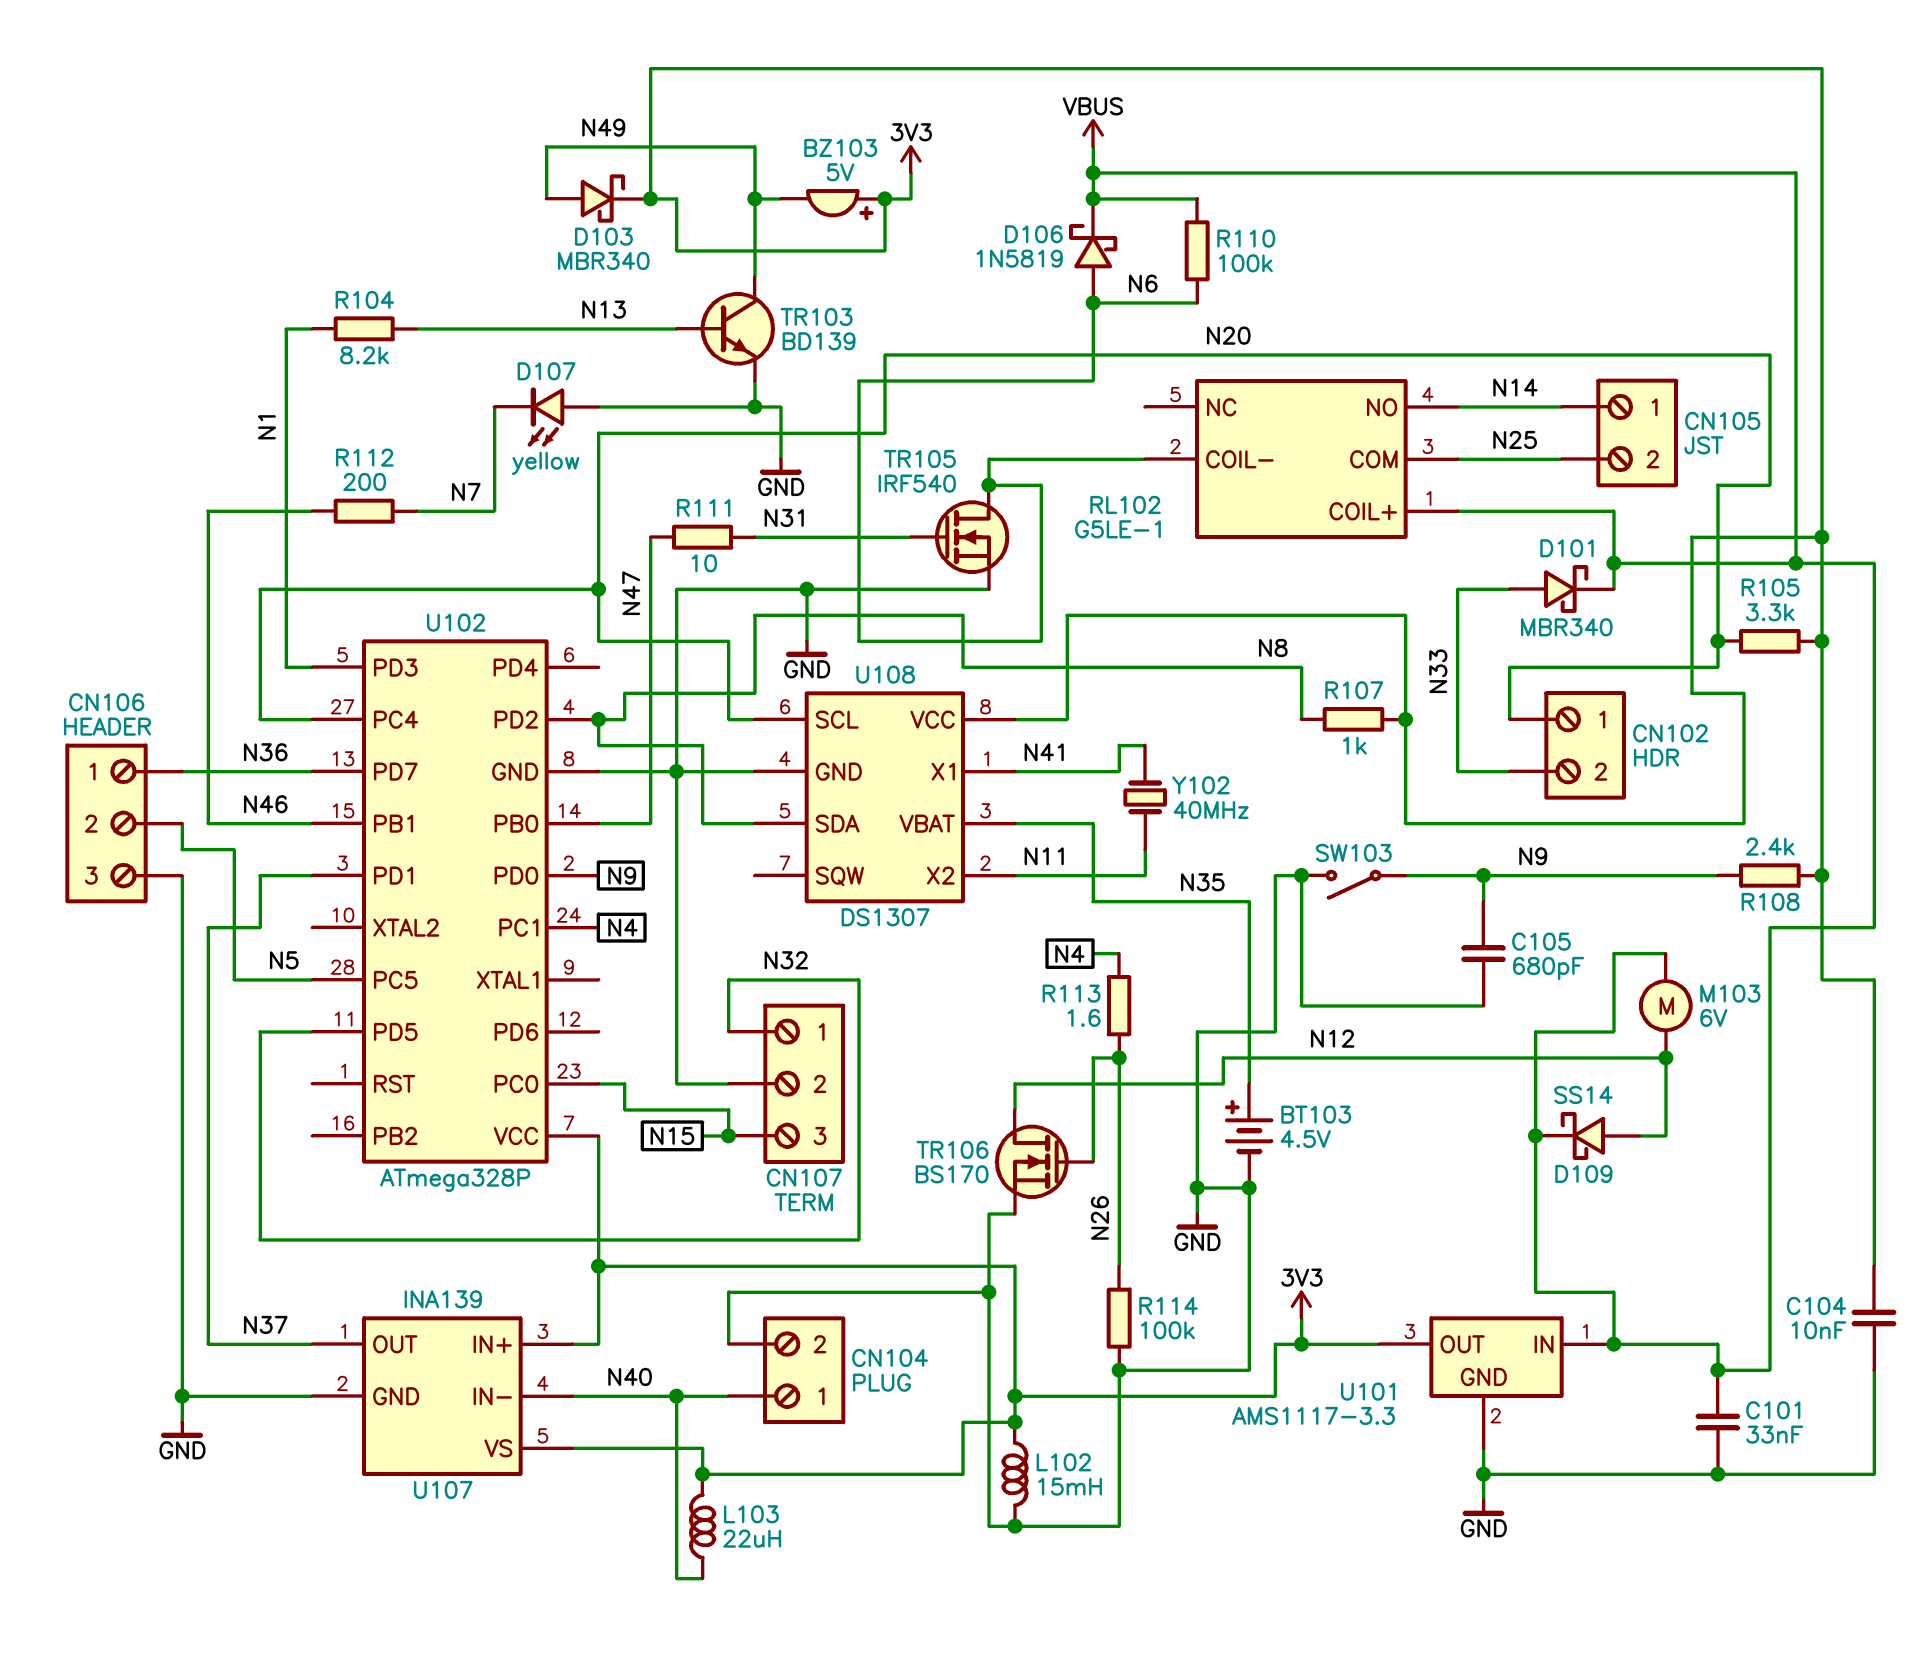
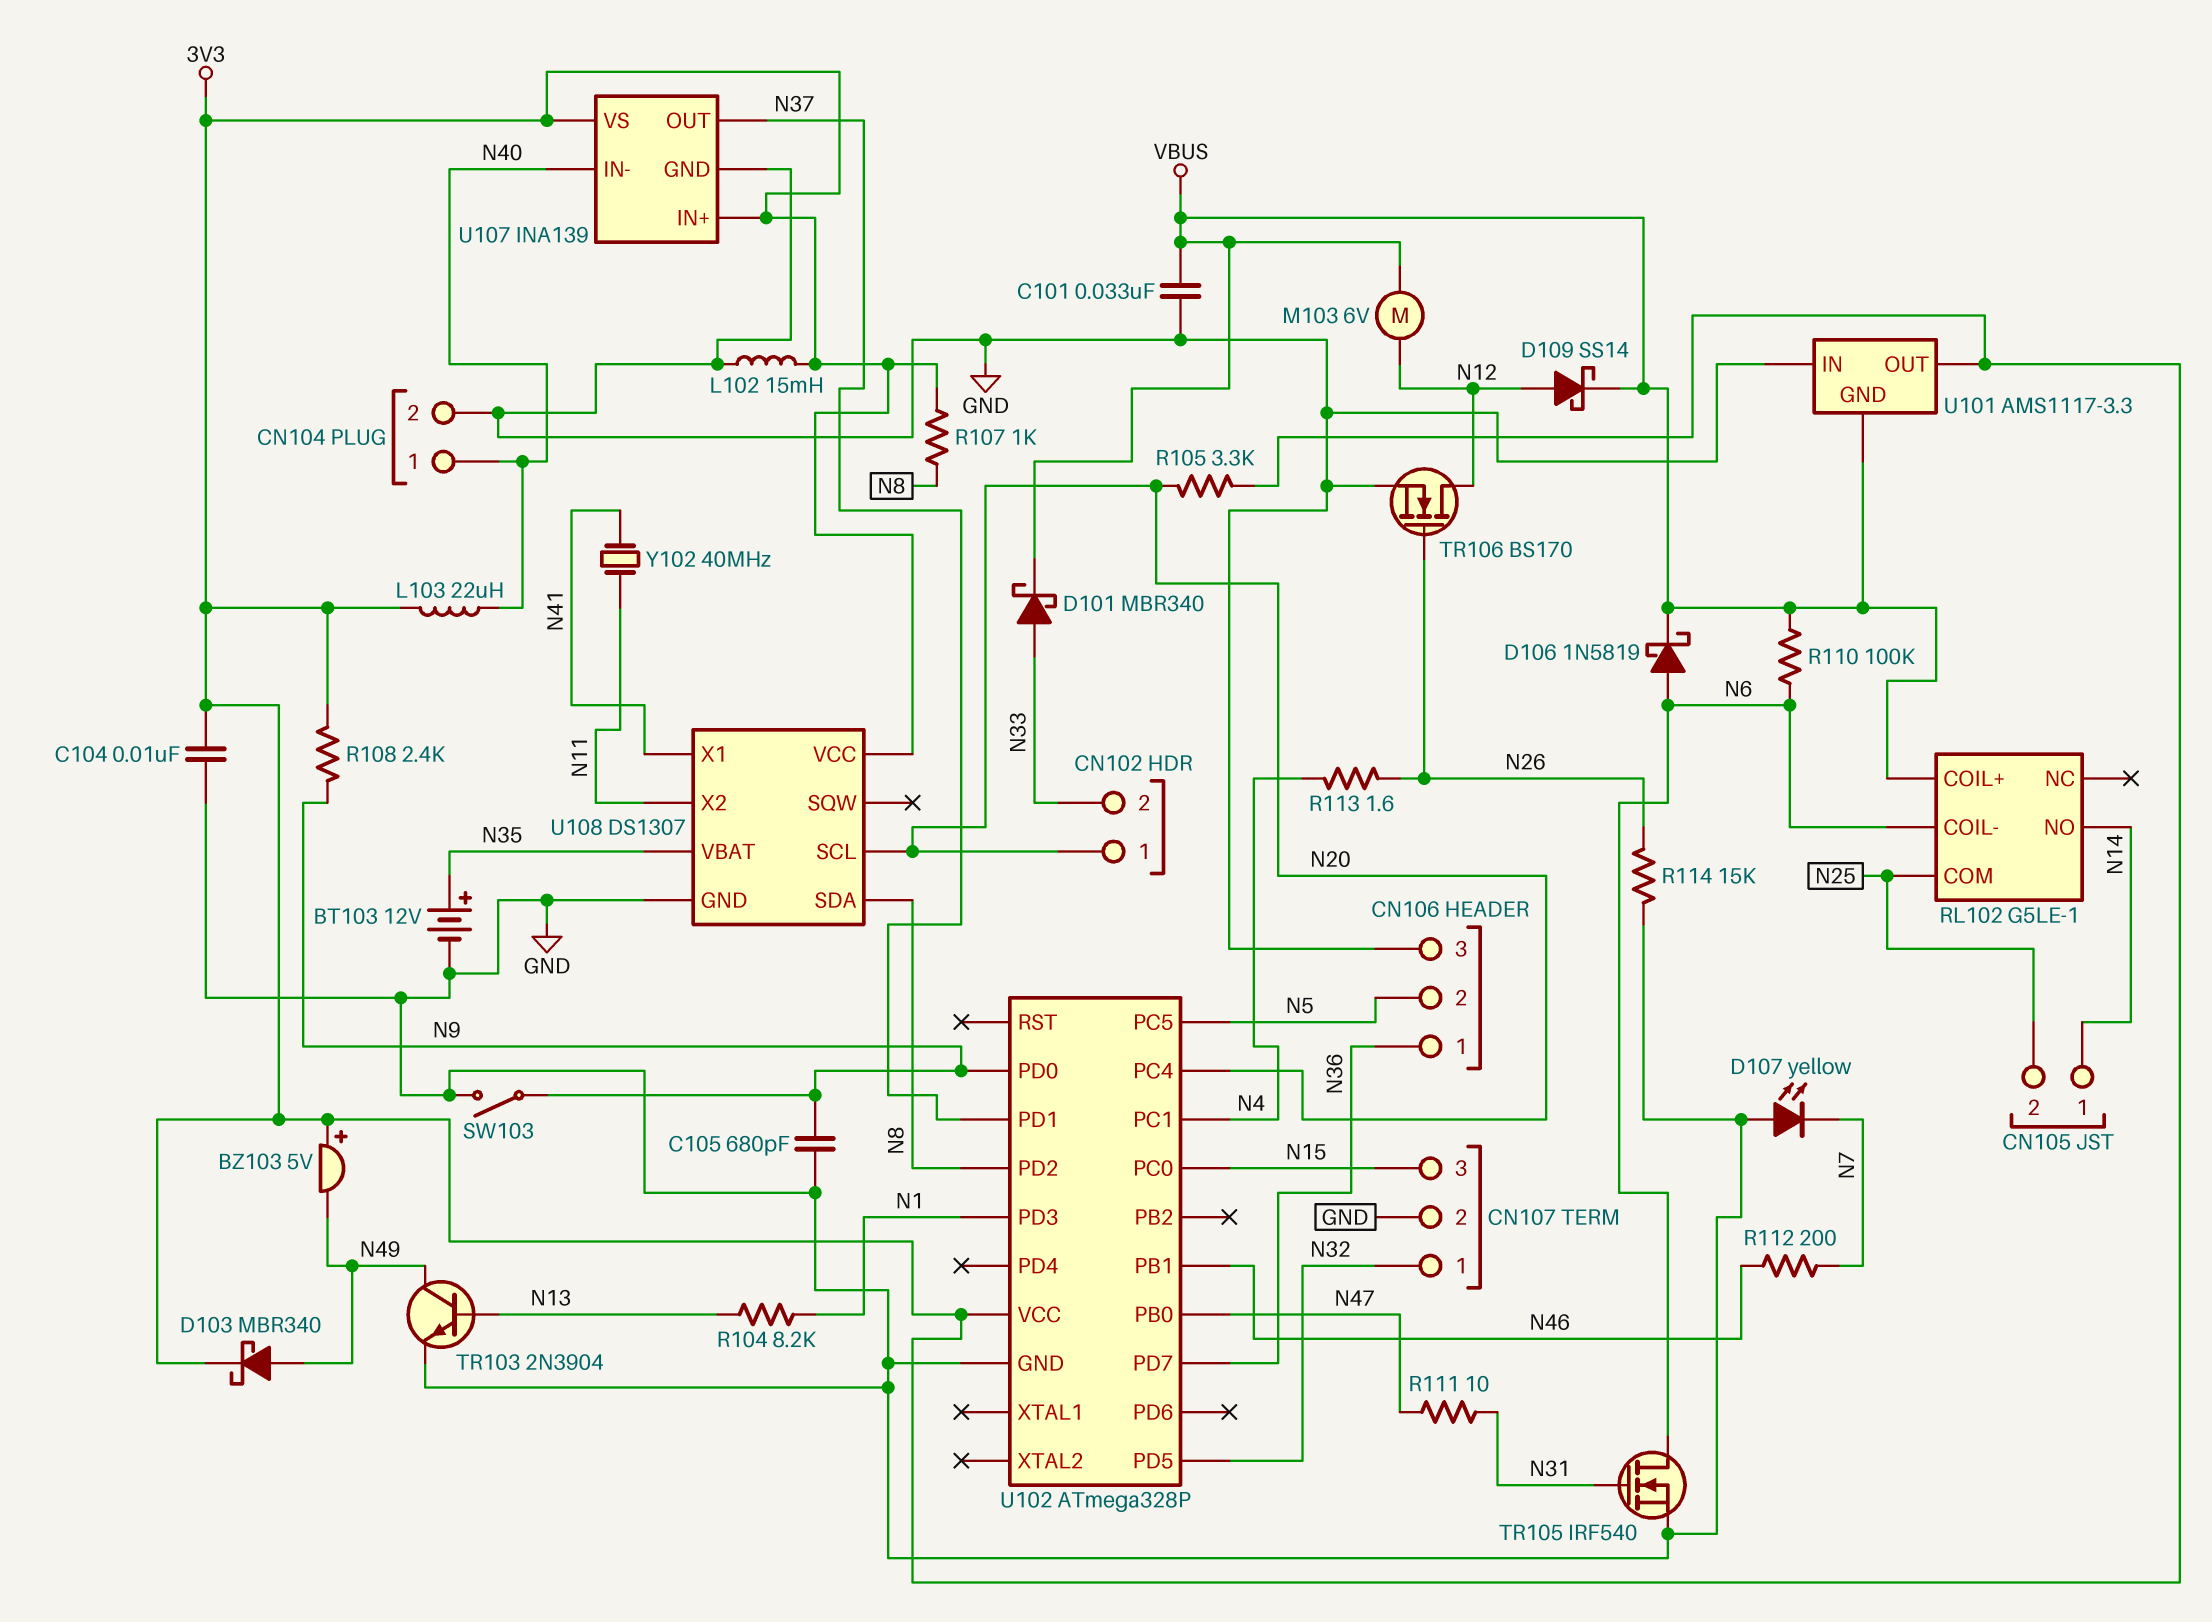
BT103: 4.5V (plus N35, minus GND) -> 12V (plus N35, minus GND)
R114: 100k (GND, N26) -> 15k (GND, N26)
TR103: NPN BD139 (B N13, C N49, E GND) -> NPN 2N3904 (B N13, C N49, E GND)
U101 pin GND: GND -> VBUS
U101 pin IN: VBUS -> GND

